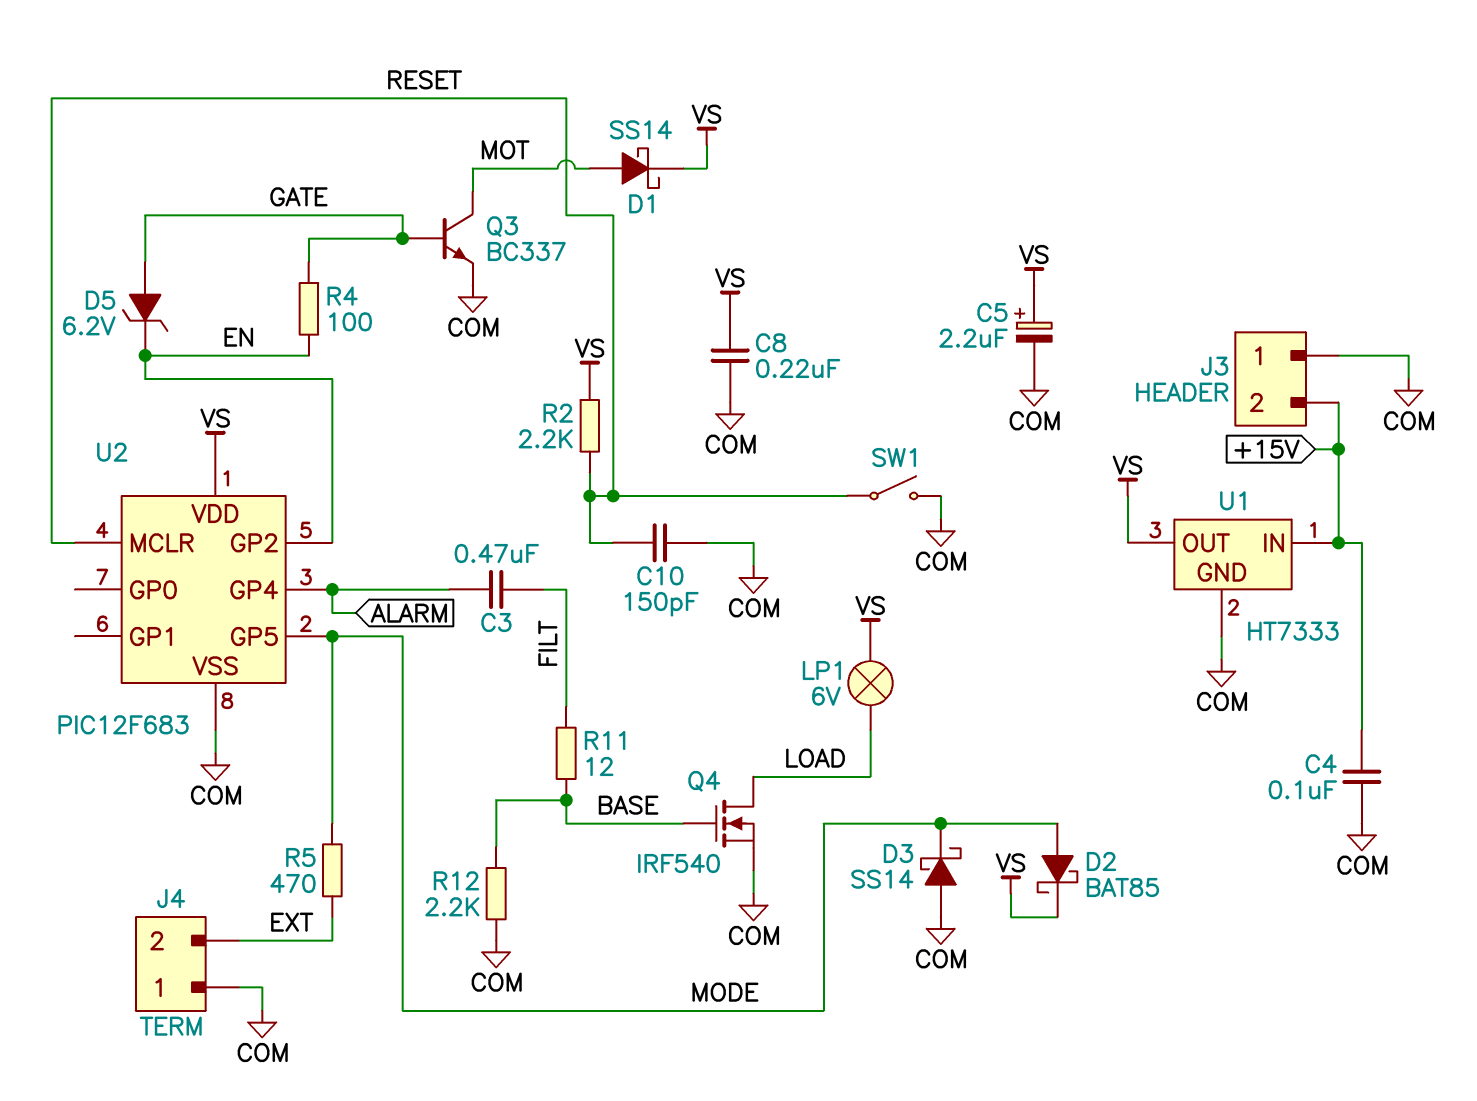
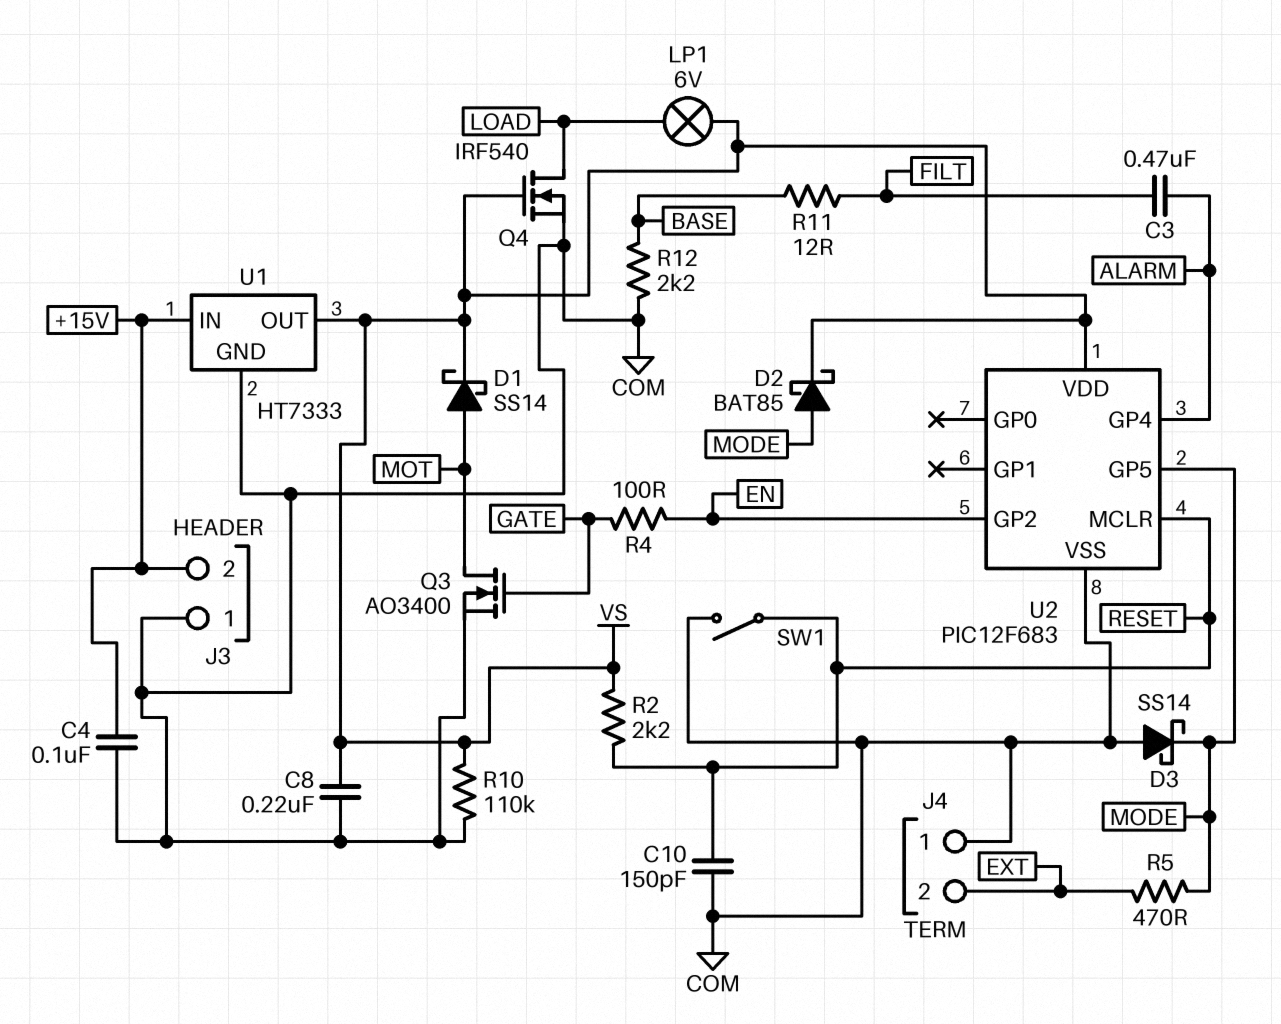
C5: 2.2uF (plus VS, minus COM) -> none
D5: zener 6.2V (A GATE, K EN) -> none
Q3: NPN BC337 (B GATE, C MOT, E COM) -> NMOS AO3400 (G GATE, D MOT, S COM)
Q4: NMOS IRF540 (G BASE, D LOAD, S COM) -> NMOS IRF540 (G VS, D LOAD, S COM)
R10: none -> 110k (COM, VS)

